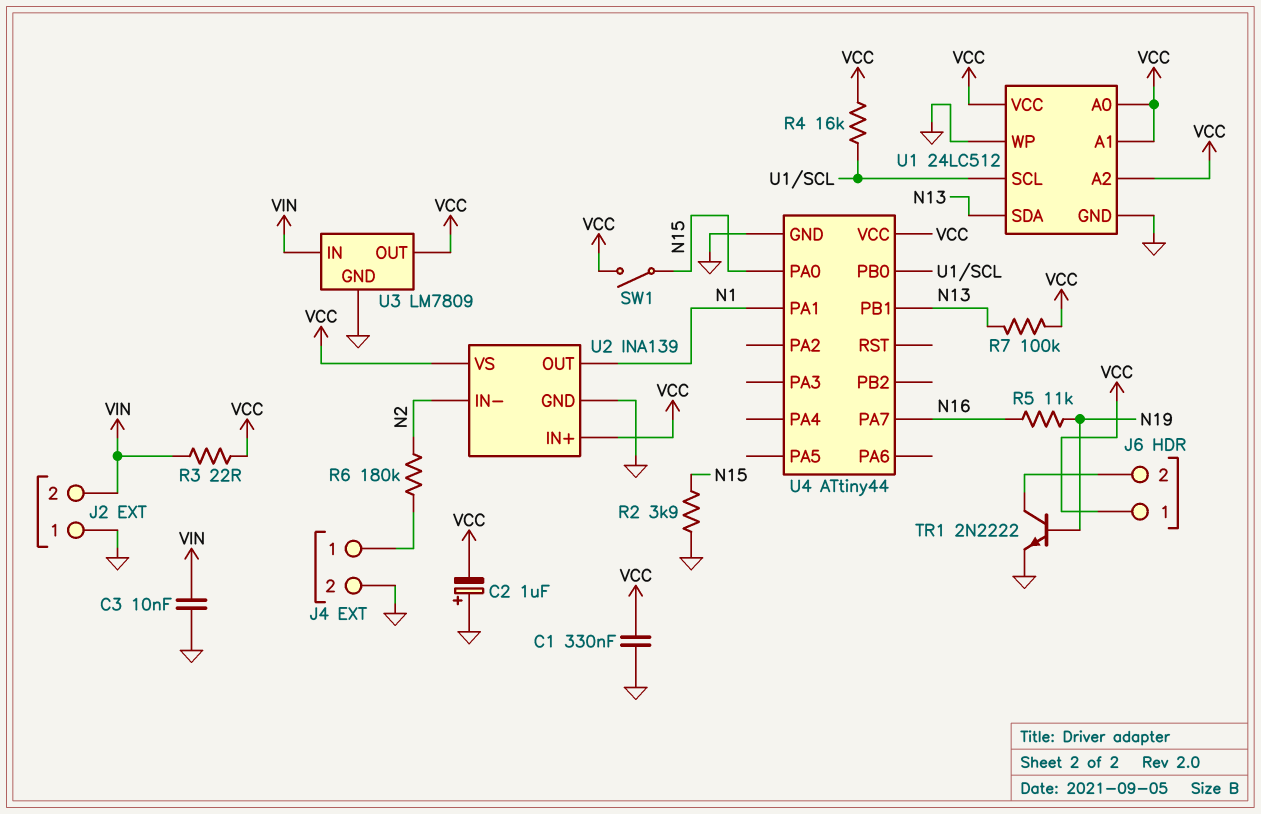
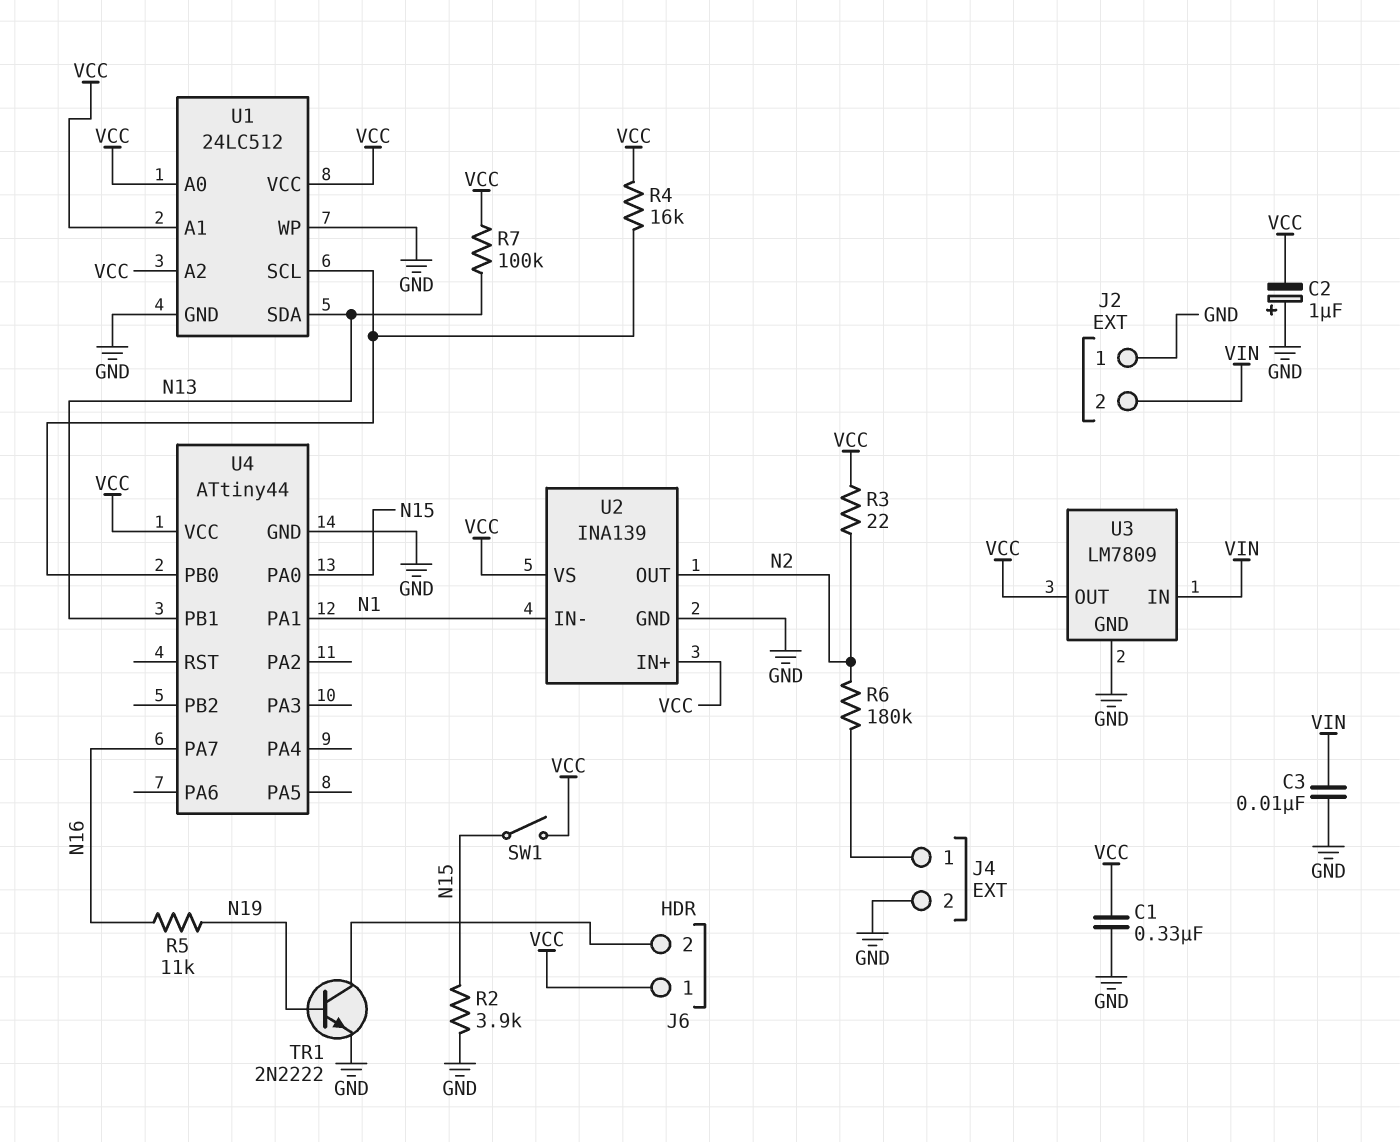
R3: 22 (VCC, VIN) -> 22 (N2, VCC)
U2 pin IN-: N2 -> N1
U2 pin OUT: N1 -> N2

